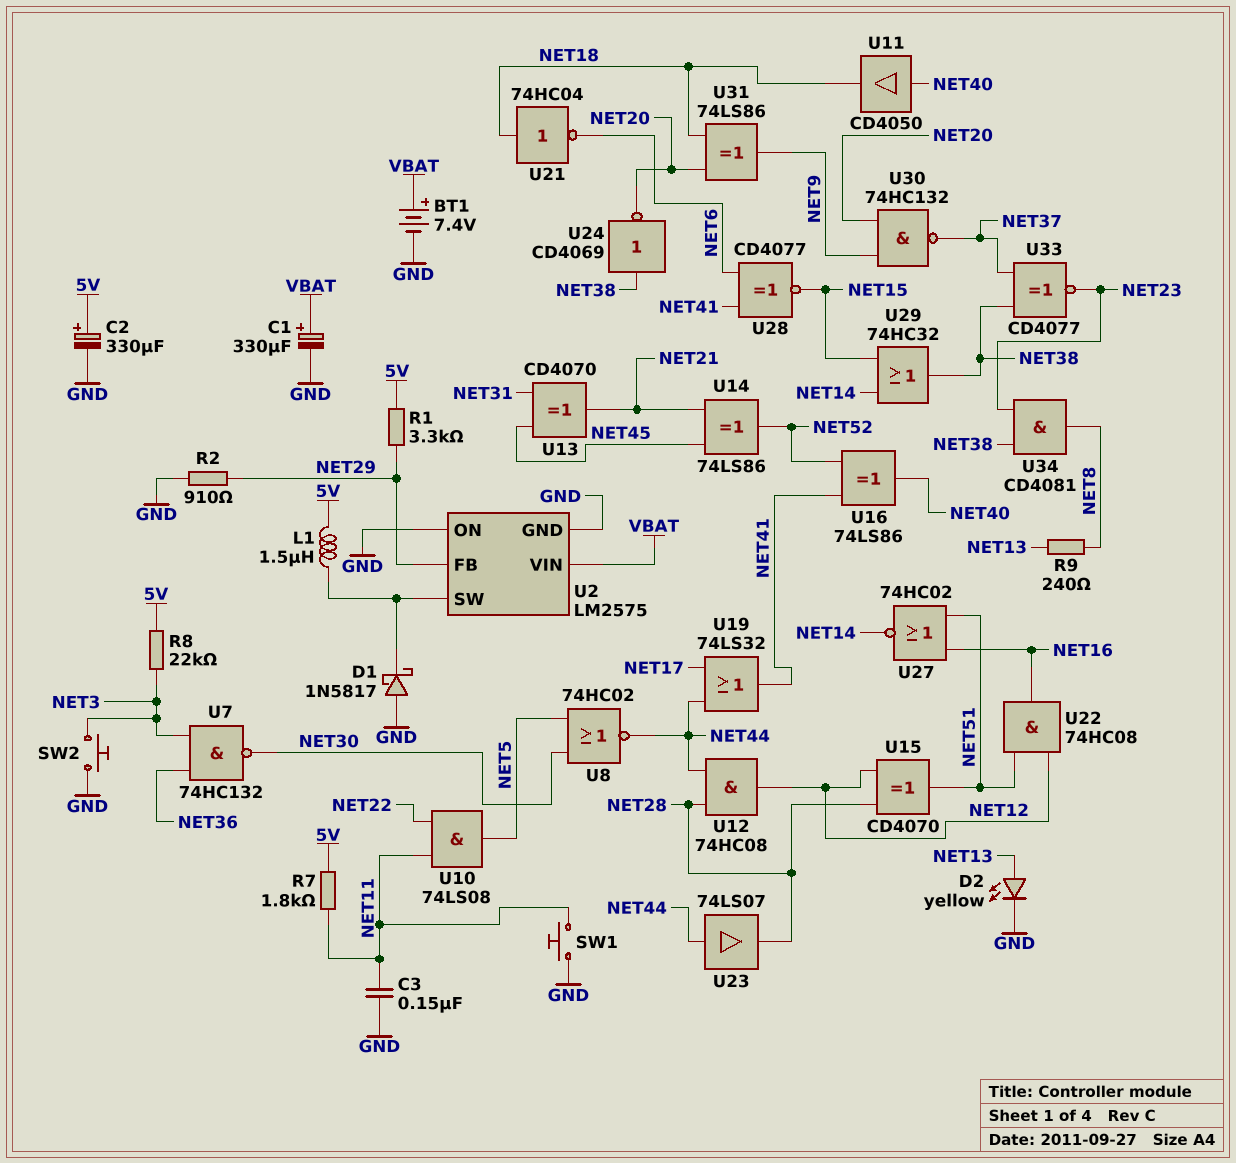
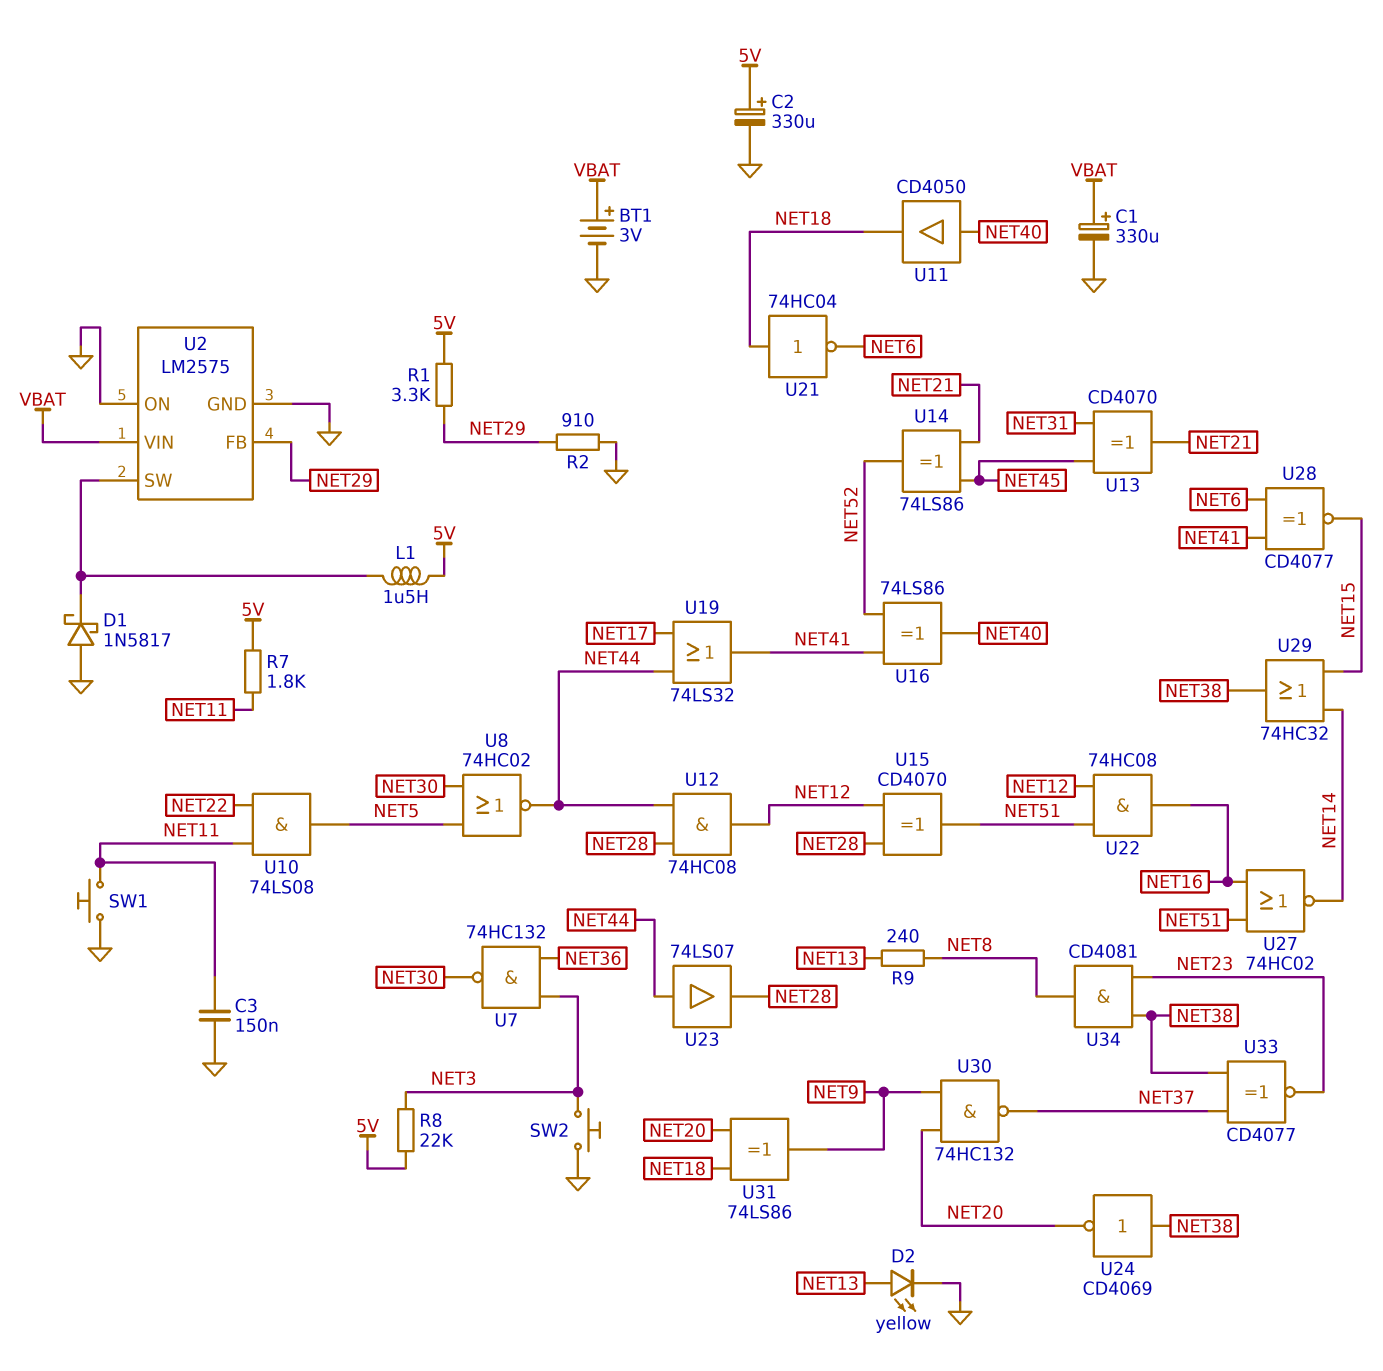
BT1: 7.4V (plus VBAT, minus GND) -> 3V (plus VBAT, minus GND)

